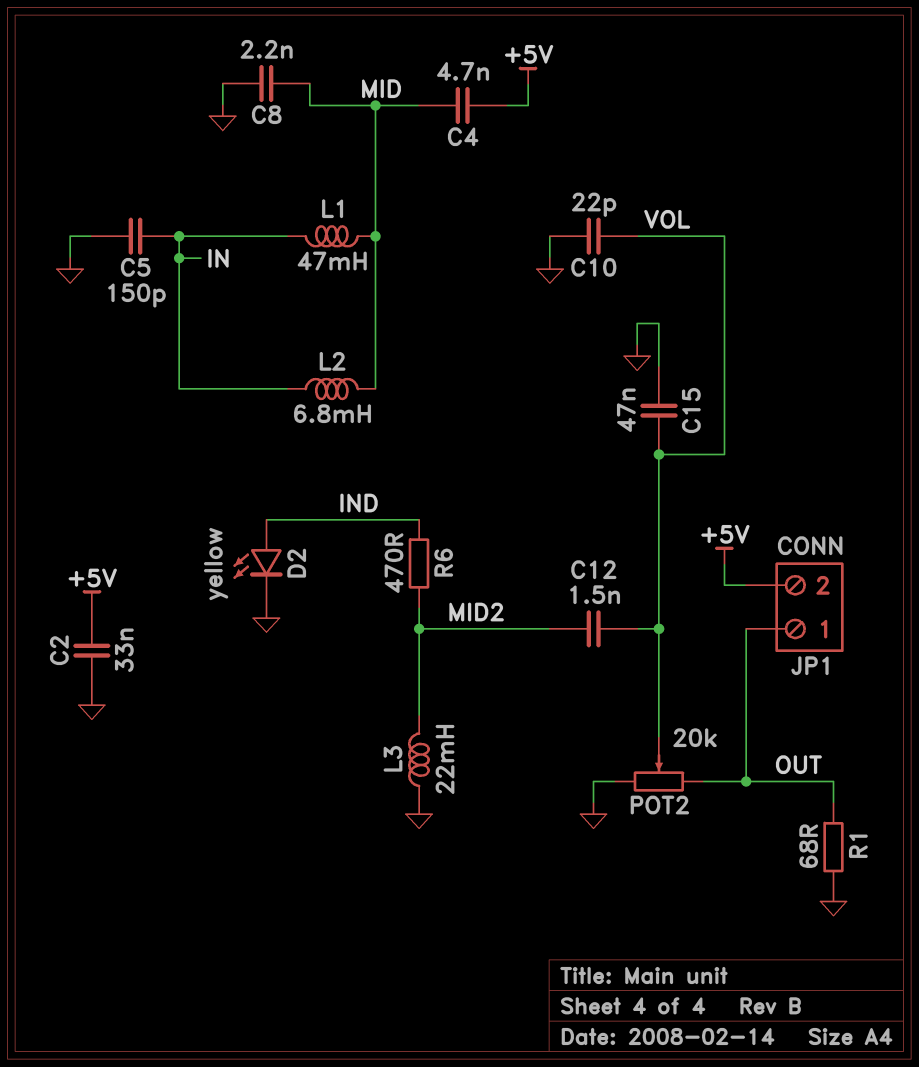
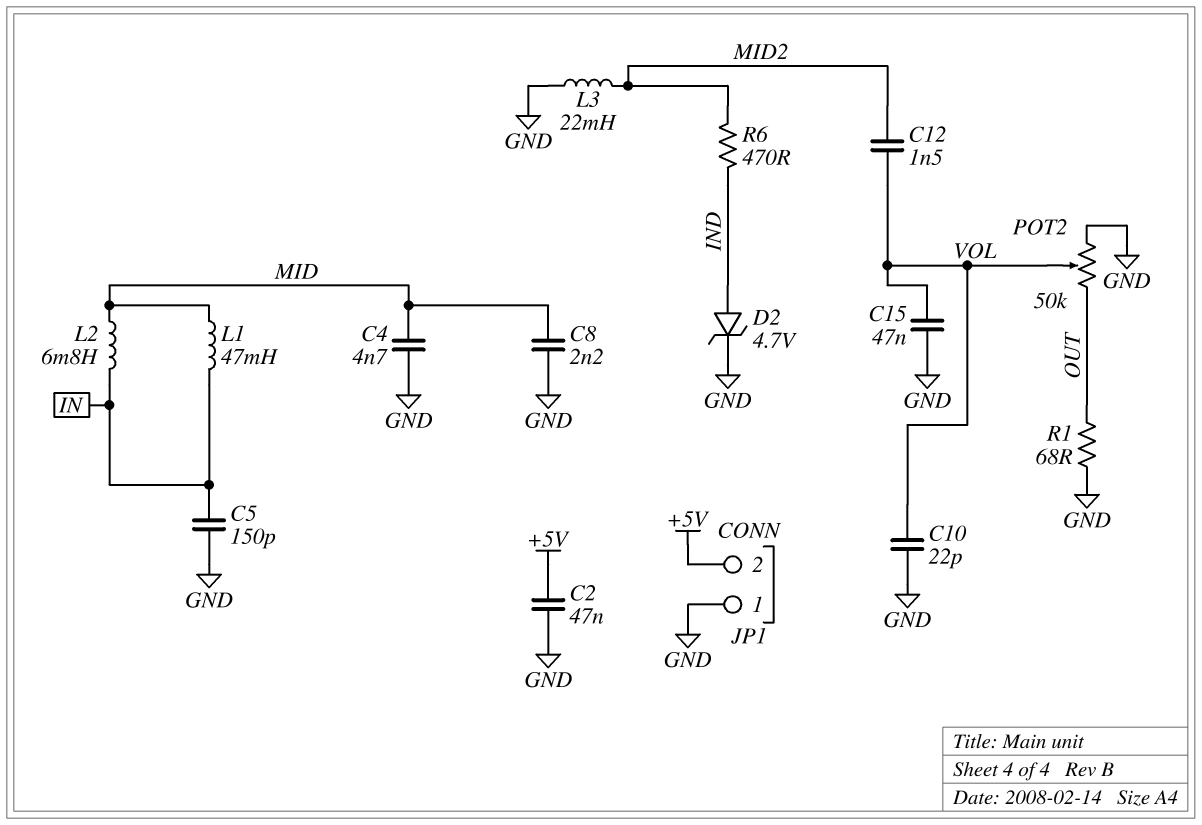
C2: 33nF (+5V, GND) -> 47nF (+5V, GND)
C4: 4.7nF (+5V, MID) -> 4.7nF (GND, MID)
D2: LED yellow (A IND, K GND) -> zener 4.7V (A IND, K GND)
JP1 pin 1: OUT -> GND
POT2: 20k (GND, OUT, wiper VOL) -> 50k (GND, OUT, wiper VOL)

